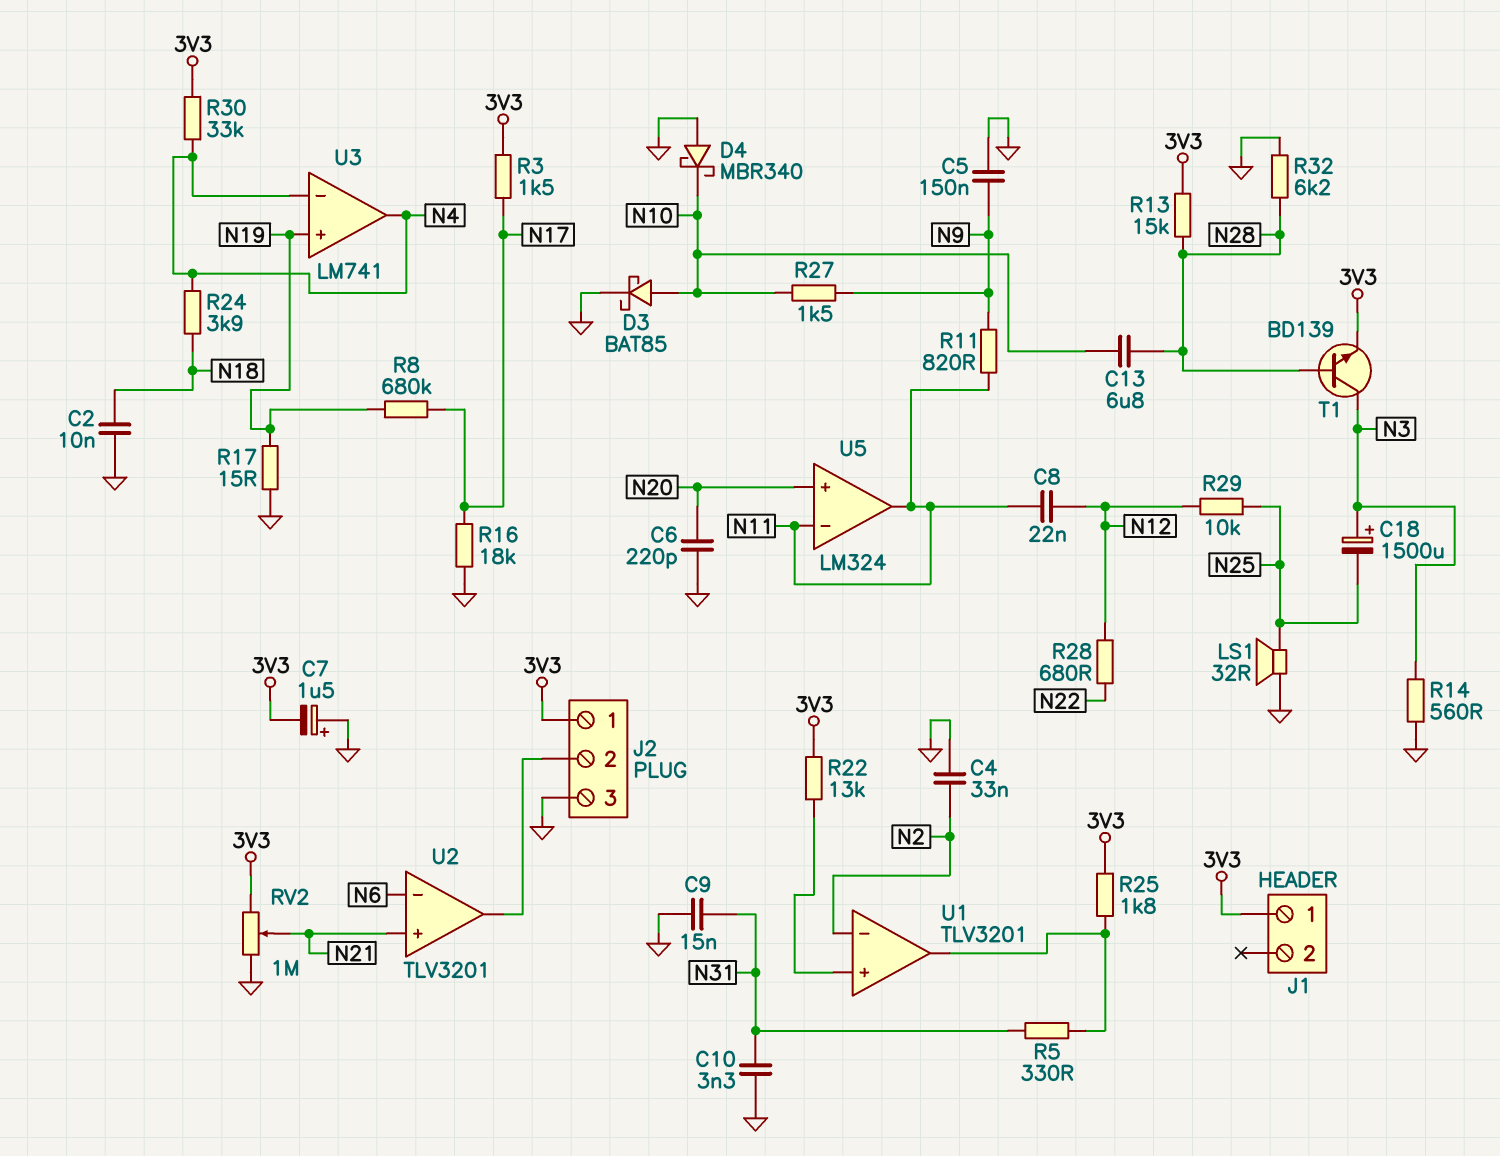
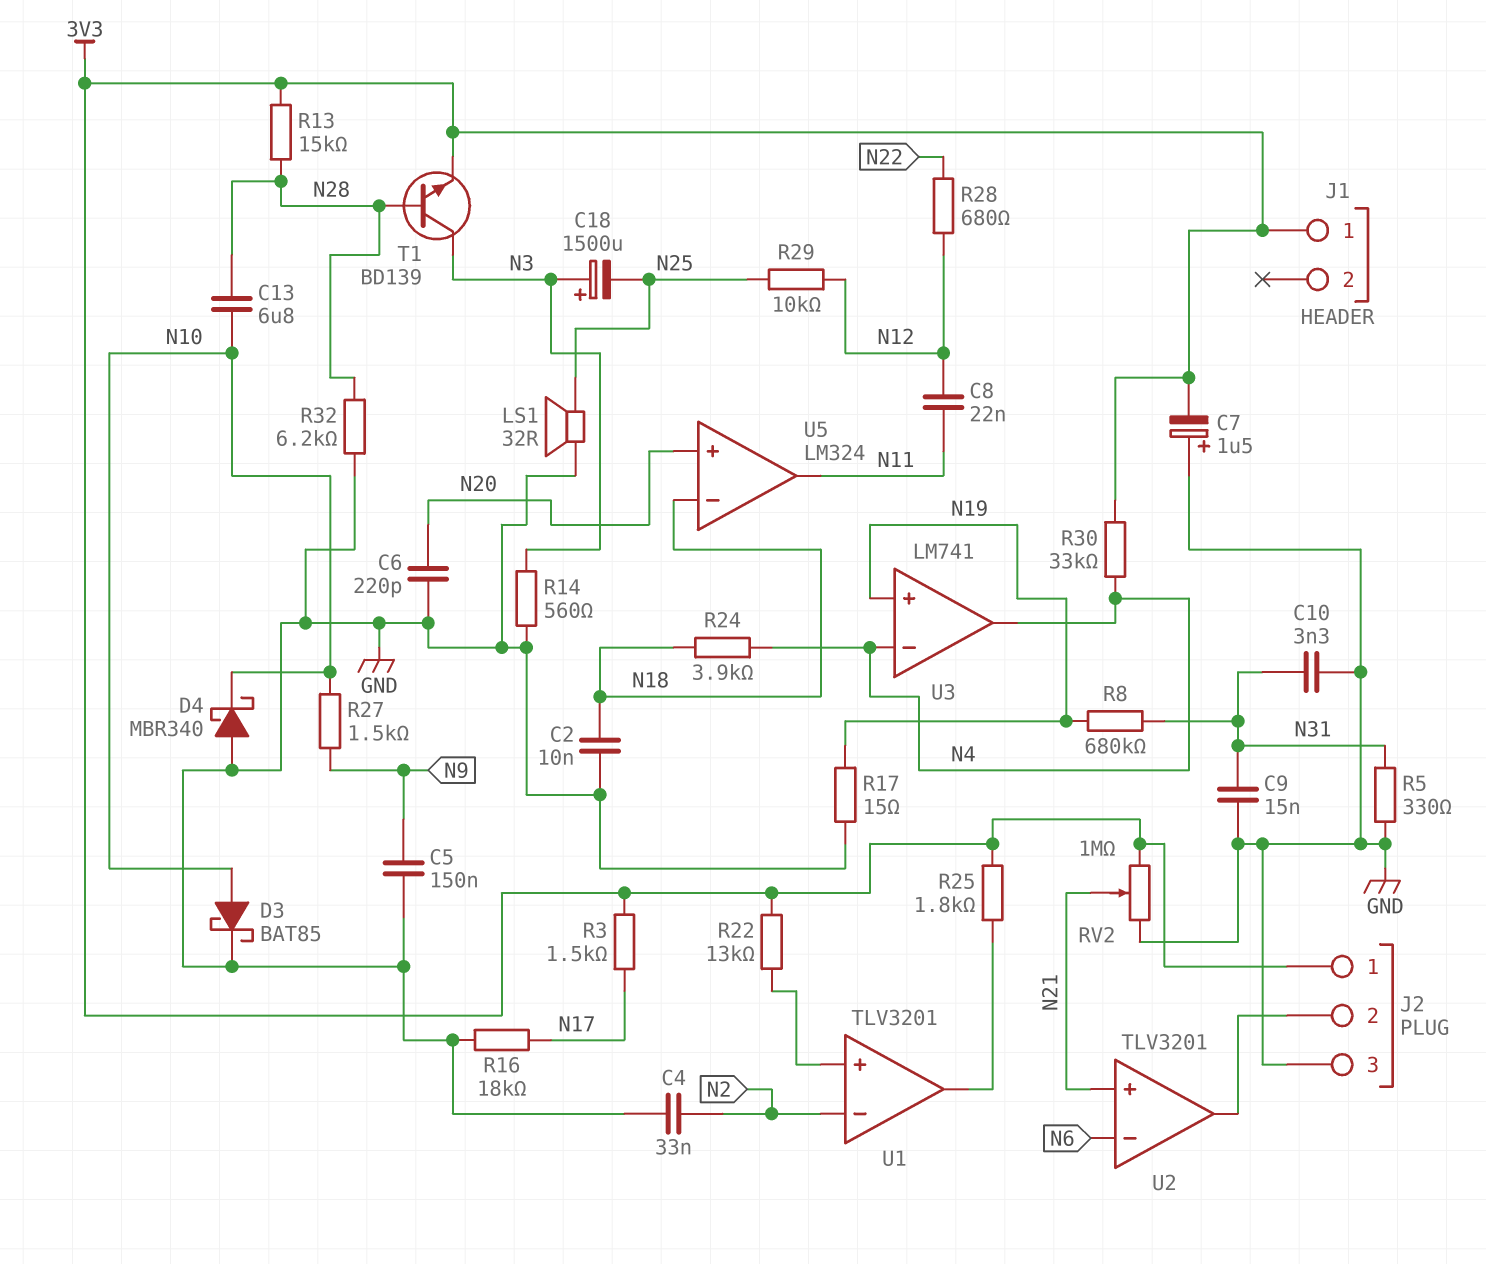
R5: 330 (N31, U1/out) -> 330 (GND, N31)
R8: 680k (N17, N19) -> 680k (N19, N31)
R11: 820 (N9, N11) -> none
U5 pin in-: N11 -> N18

